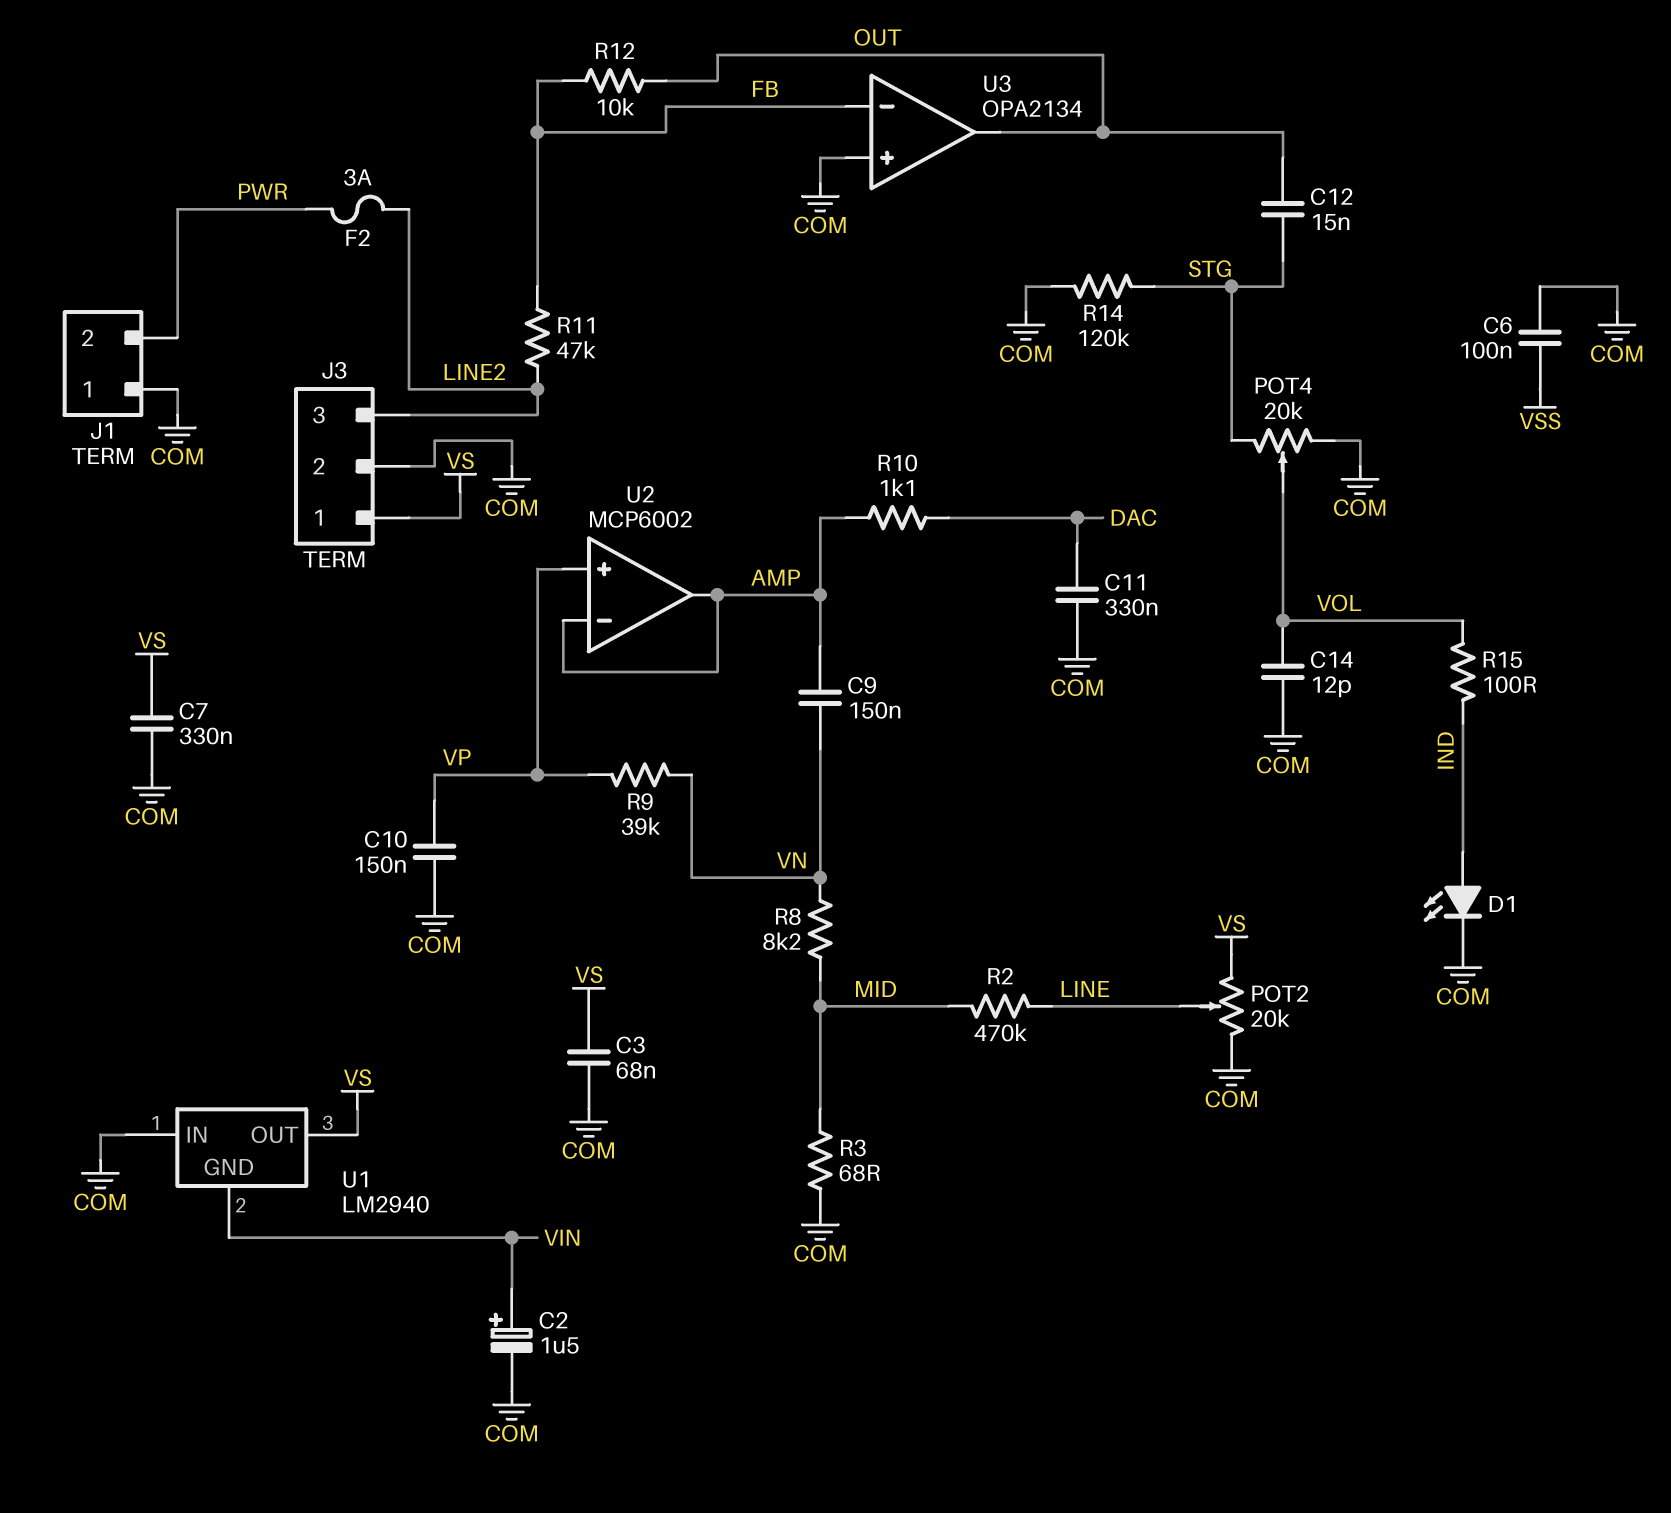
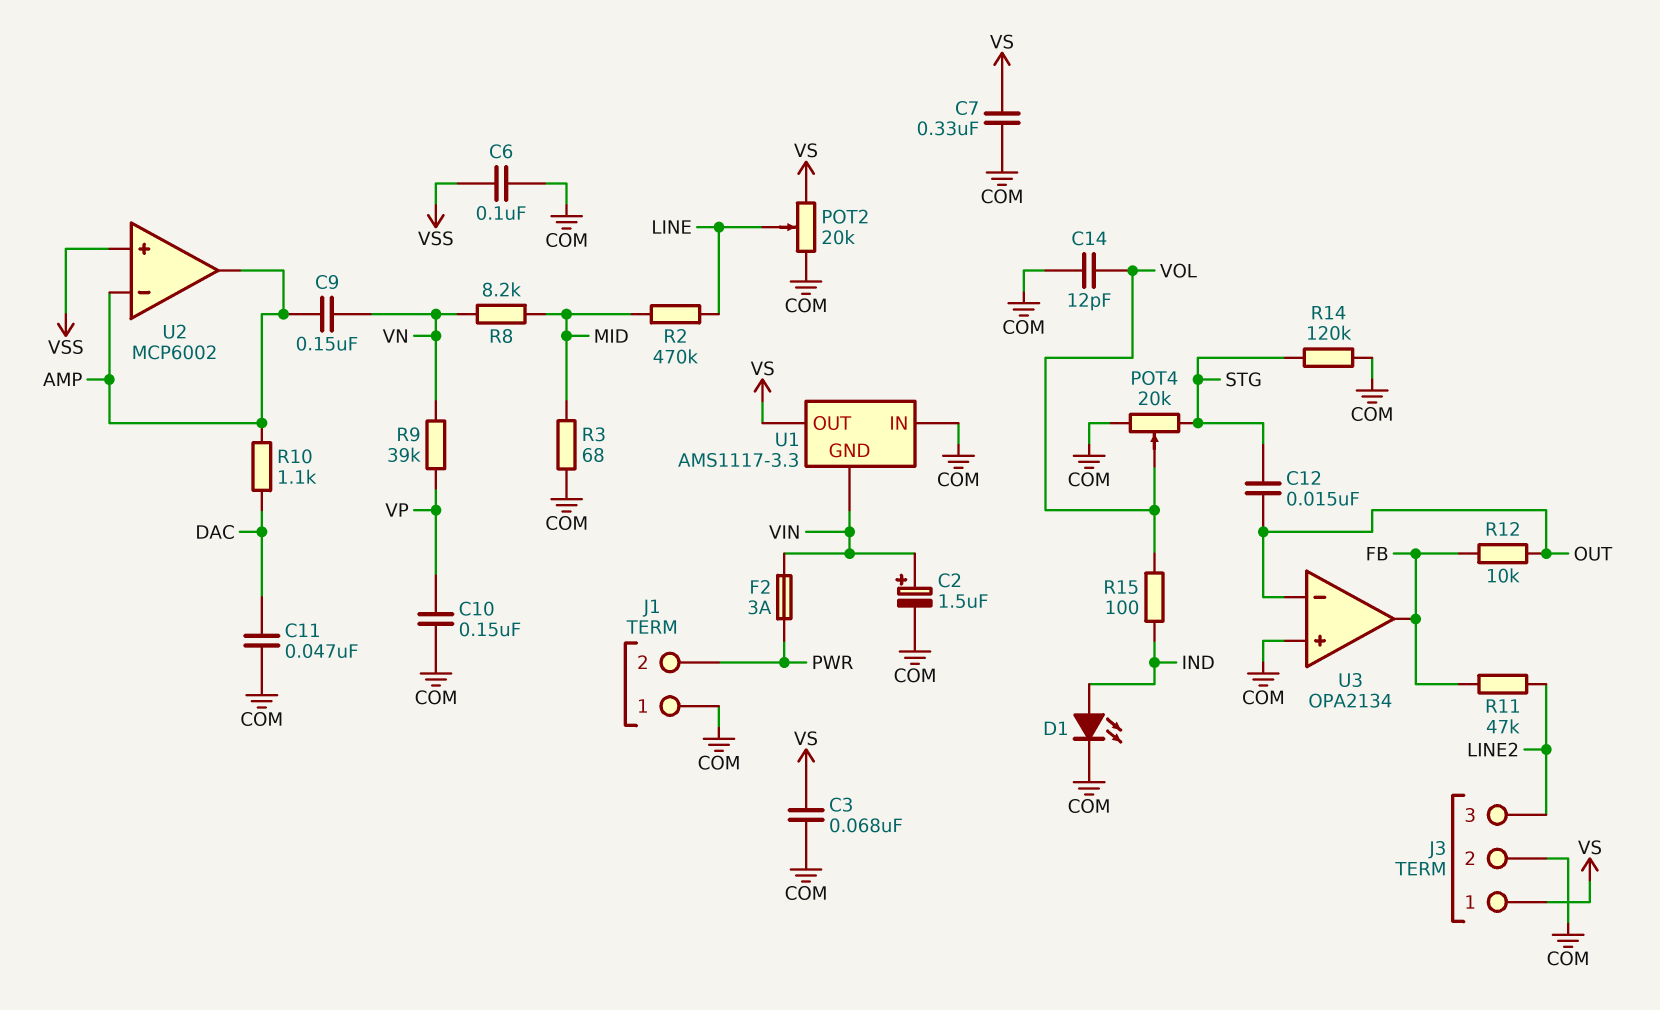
C11: 330nF (COM, DAC) -> 47nF (COM, DAC)
F2: 3A (LINE2, PWR) -> 3A (PWR, VIN)
U1: LM2940 -> AMS1117-3.3
U2 pin in+: VP -> VSS
U3 pin in-: FB -> OUT
U3 pin out: OUT -> FB

